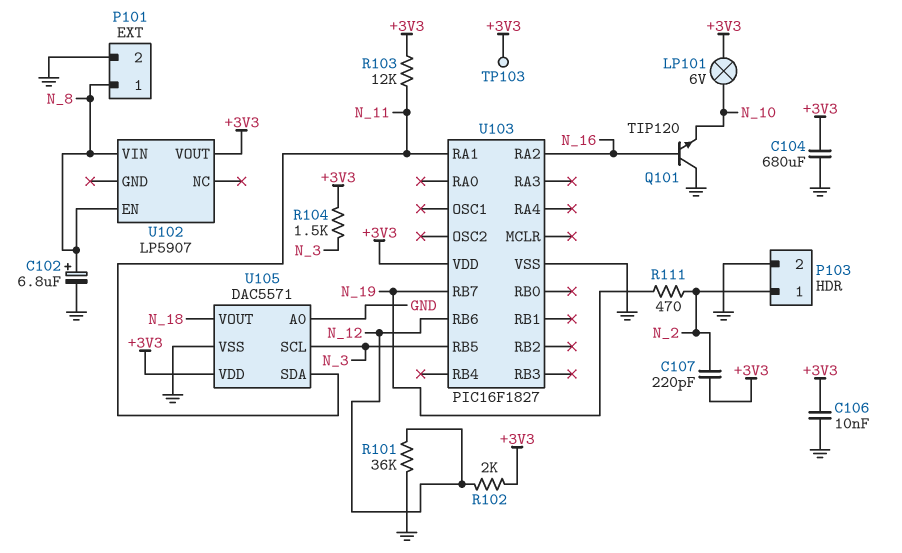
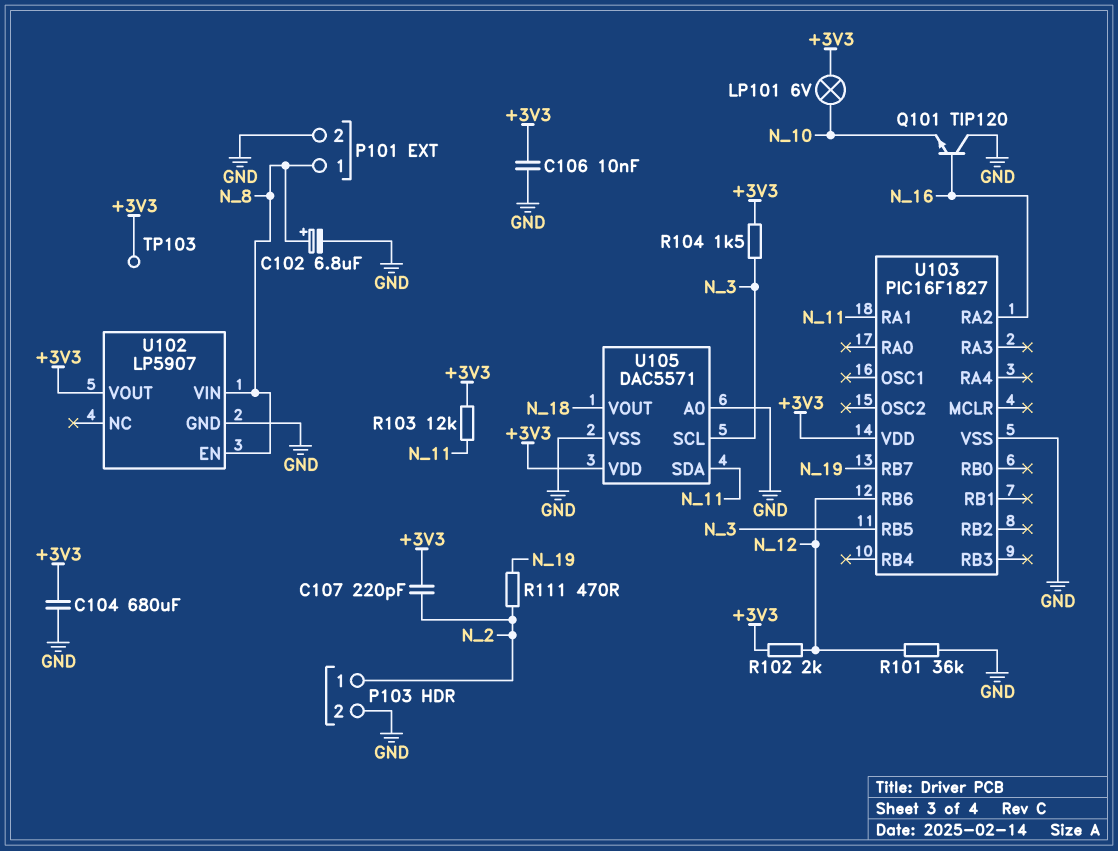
U102 pin GND: none -> GND

